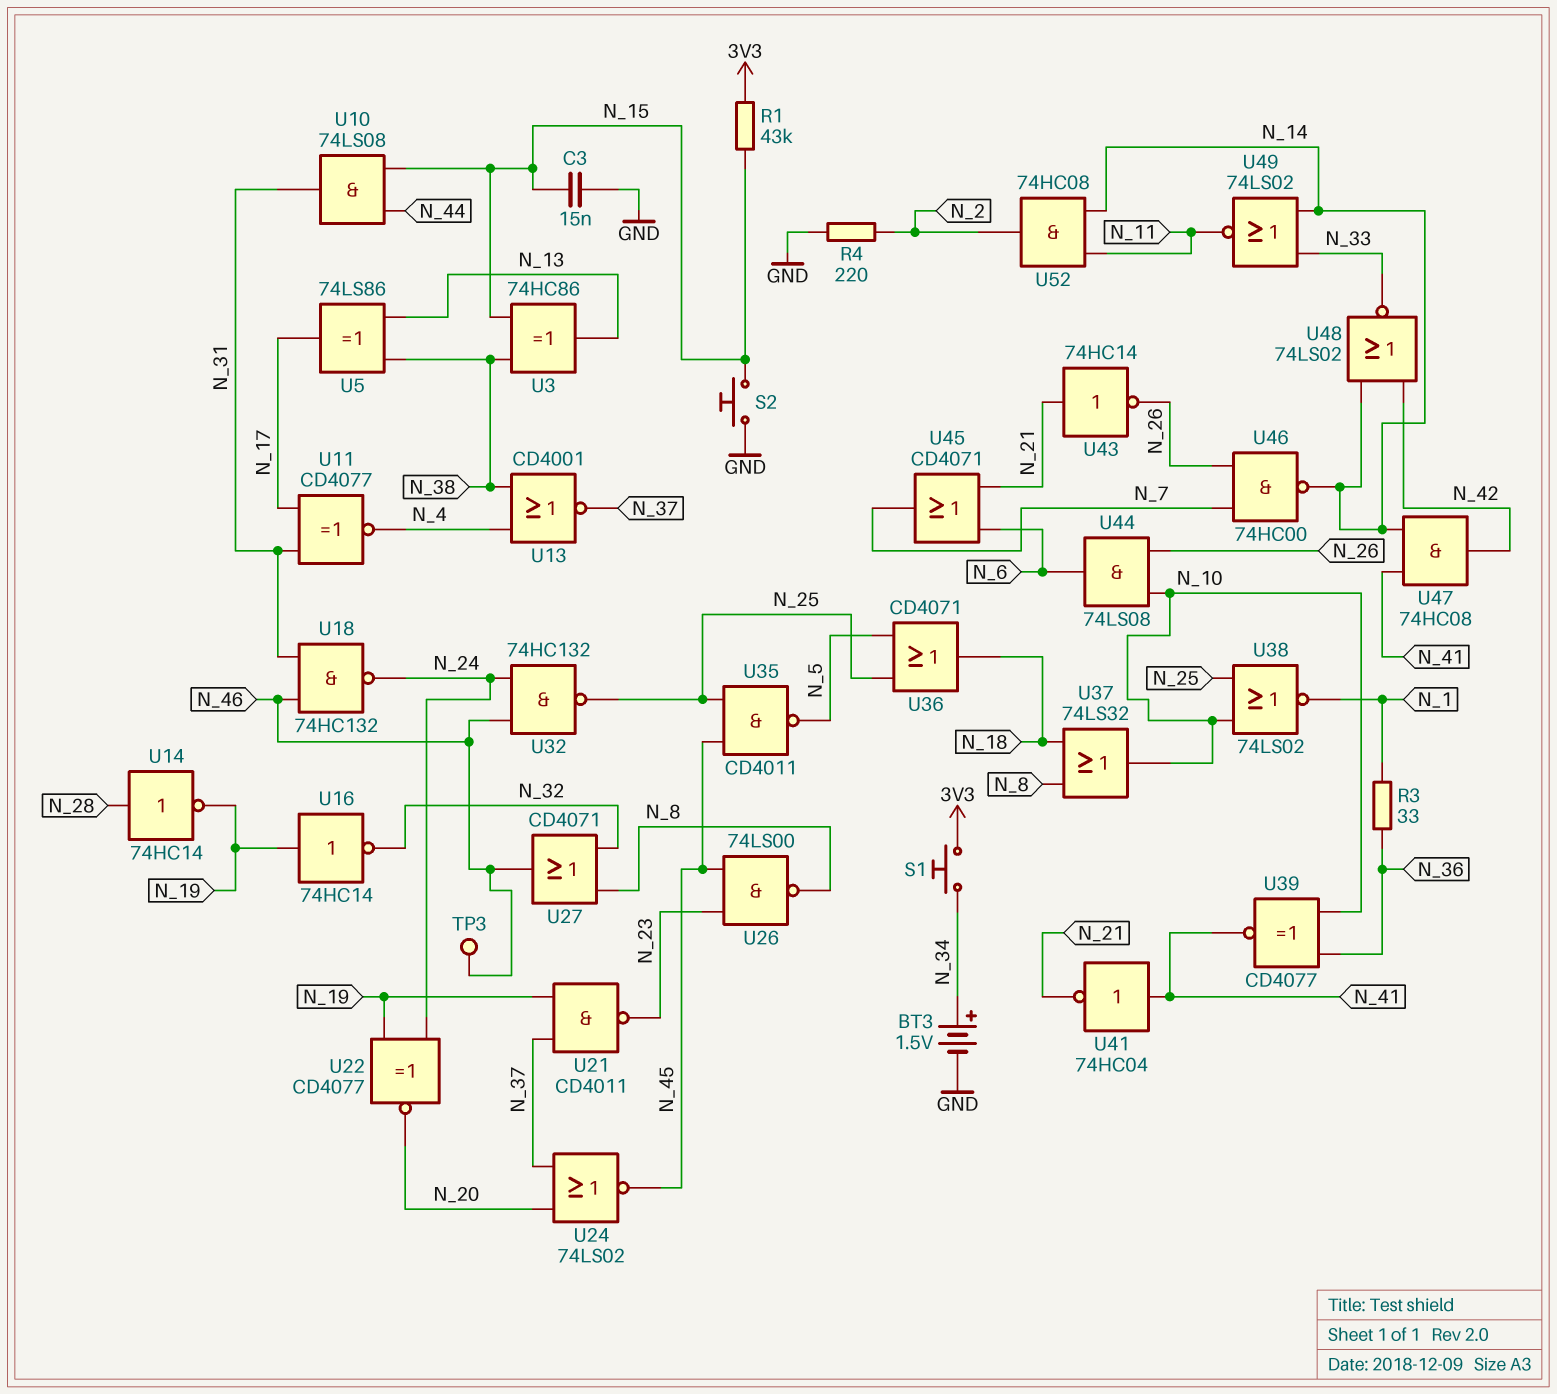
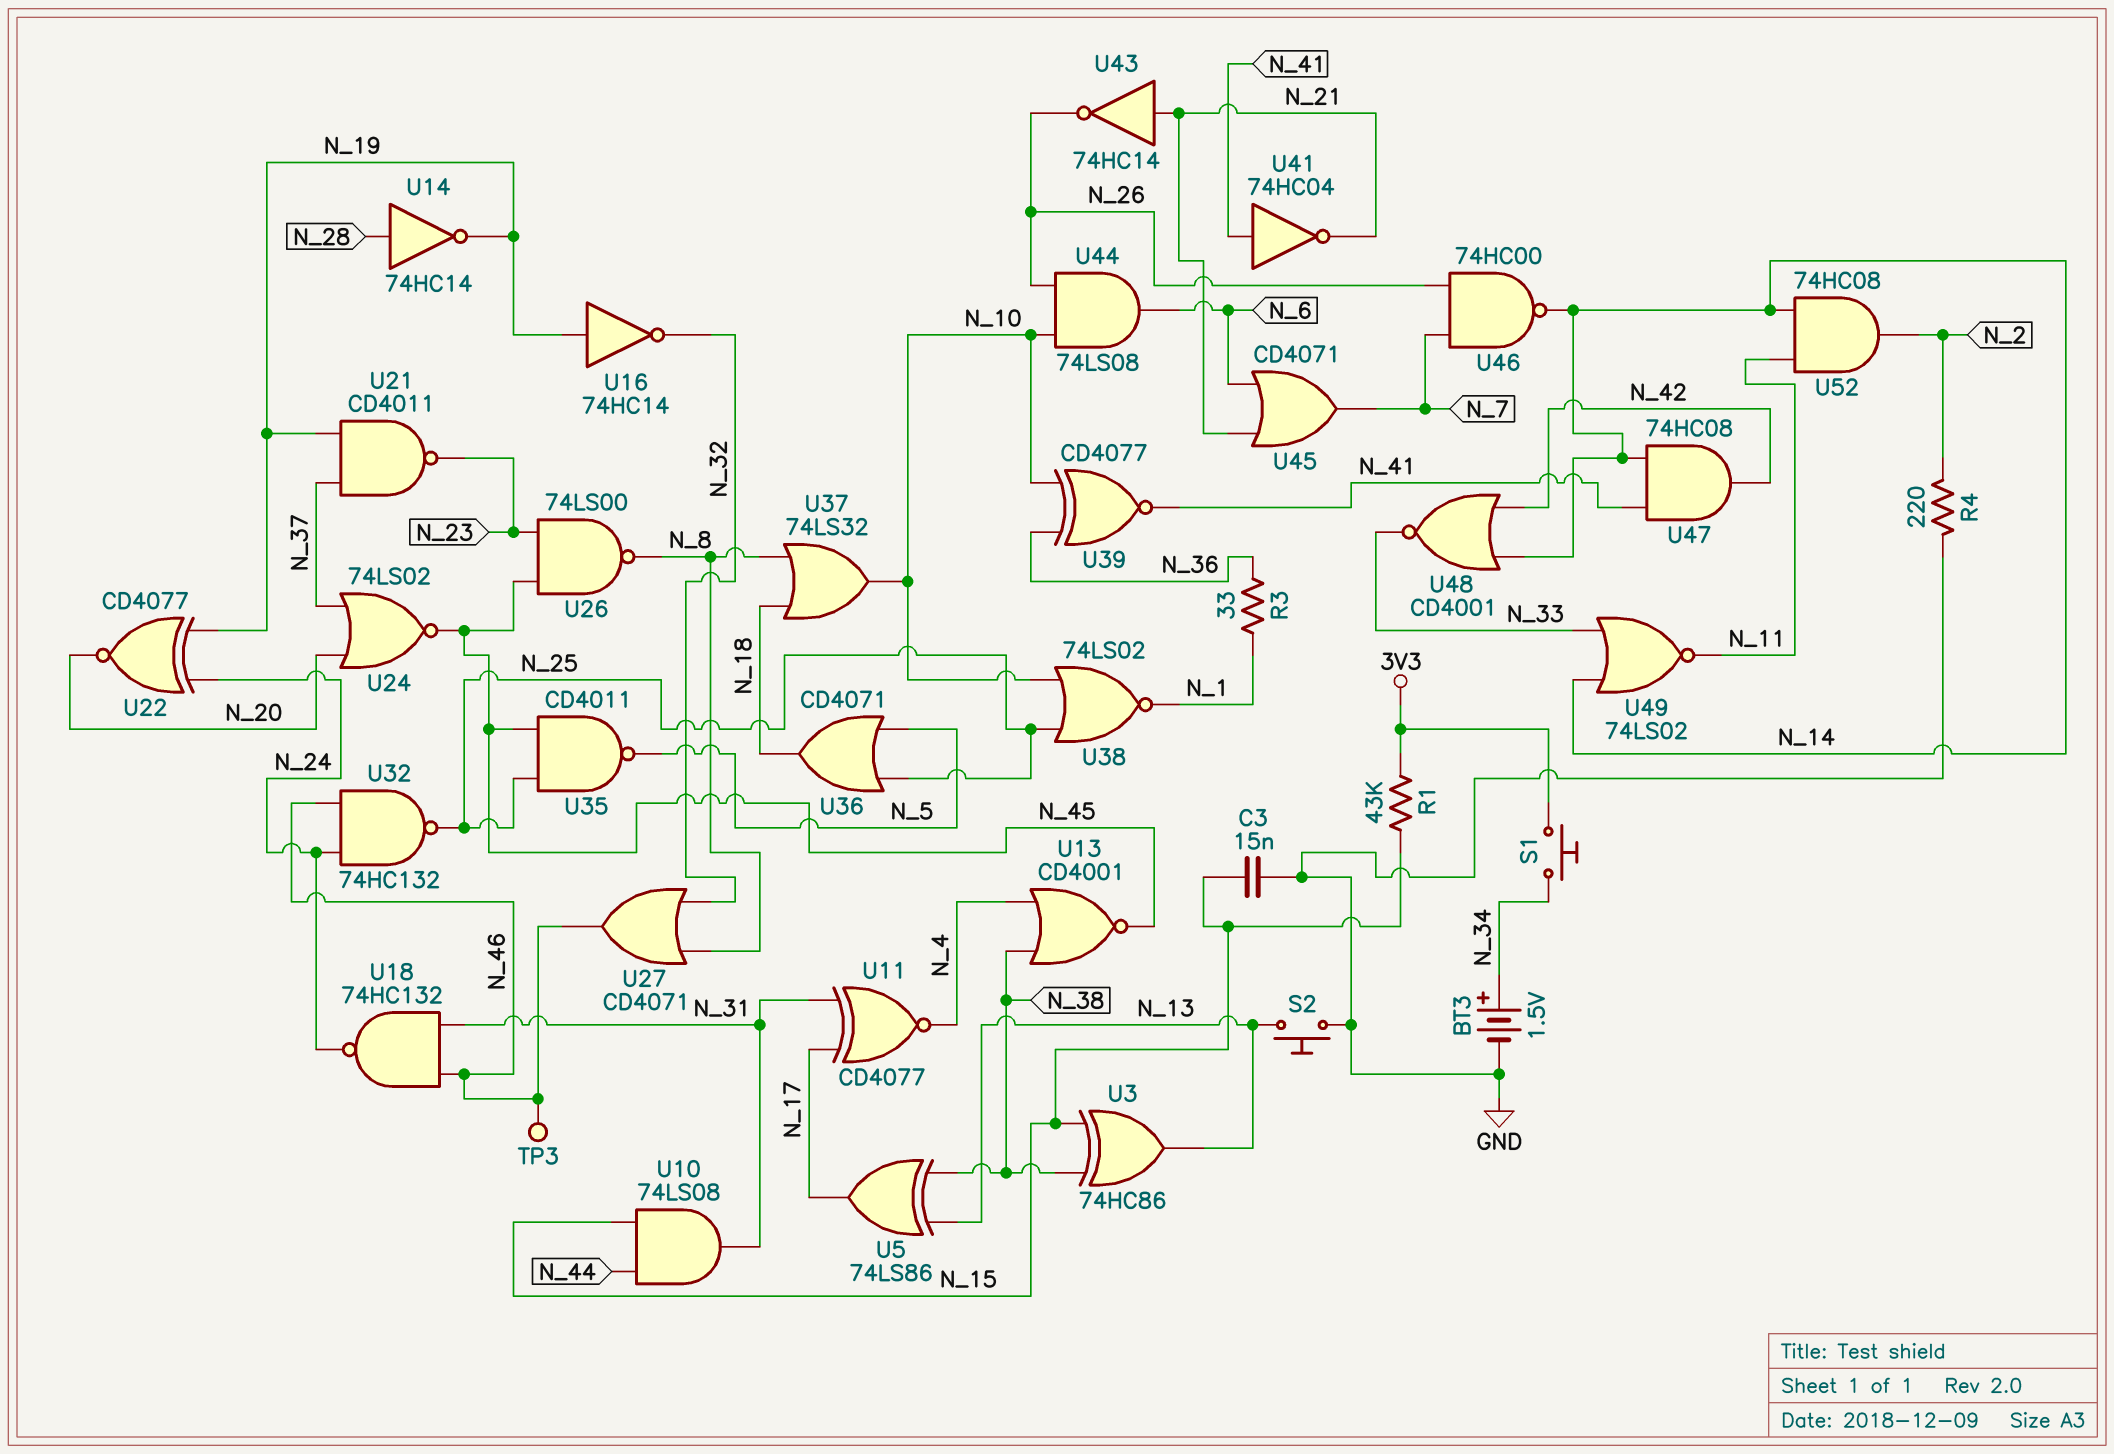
S2: button (GND, N_15) -> button (GND, N_13)
U13: NOR CD4001 (in N_4, in N_38, out N_37) -> NOR CD4001 (in N_4, in N_38, out N_45)
U48: NOR 74LS02 (in N_14, in N_42, out N_33) -> NOR CD4001 (in N_14, in N_42, out N_33)

